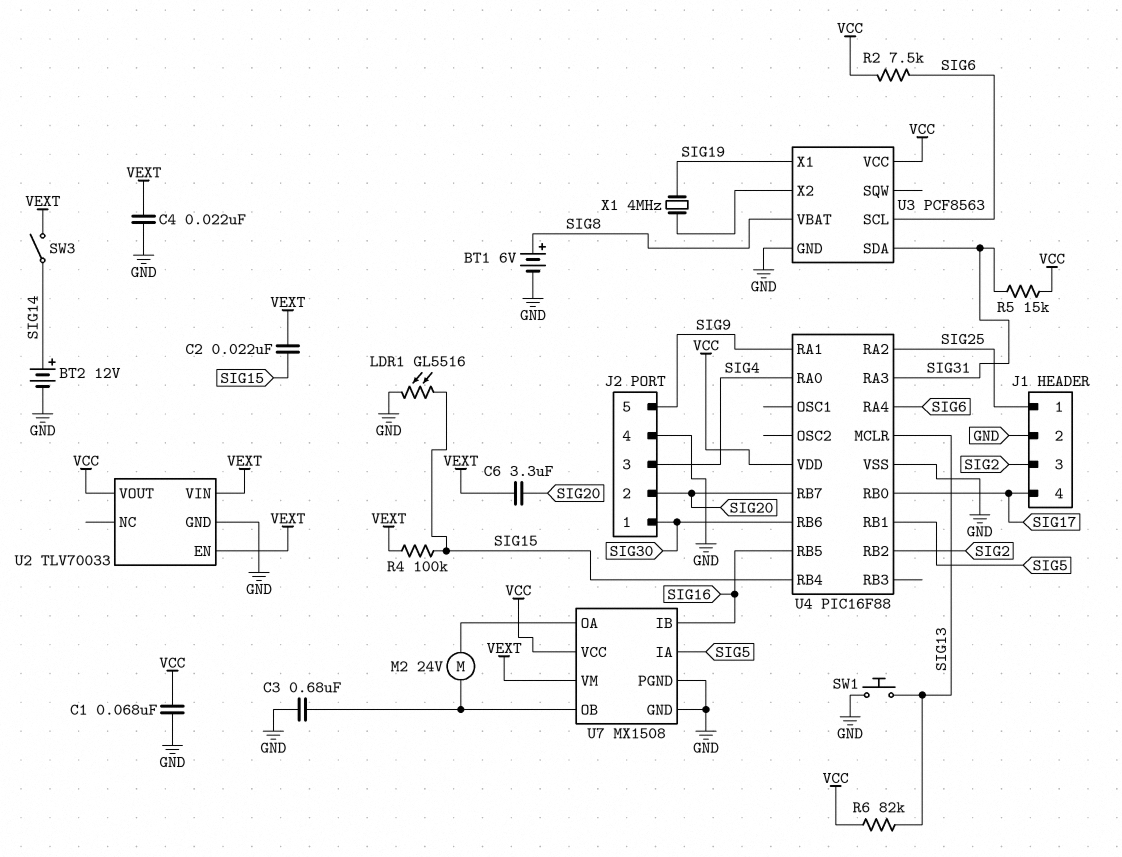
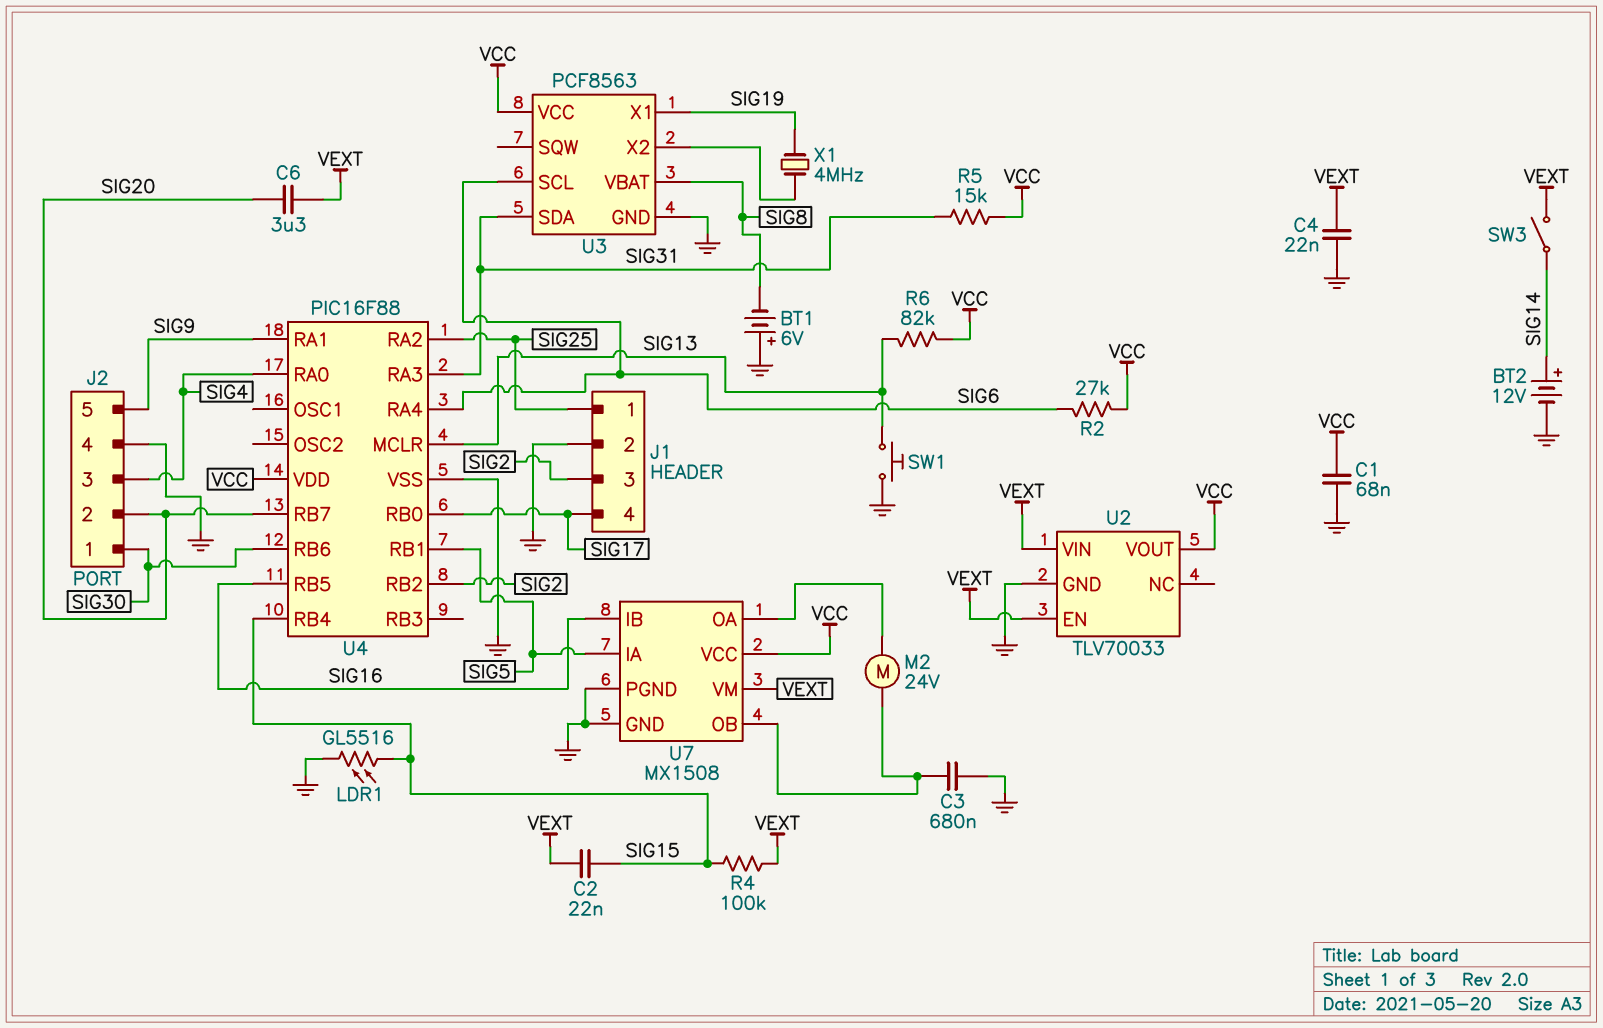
BT1: 6V (plus SIG8, minus GND) -> 6V (plus GND, minus SIG8)
R2: 7.5k (SIG6, VCC) -> 27k (SIG6, VCC)

